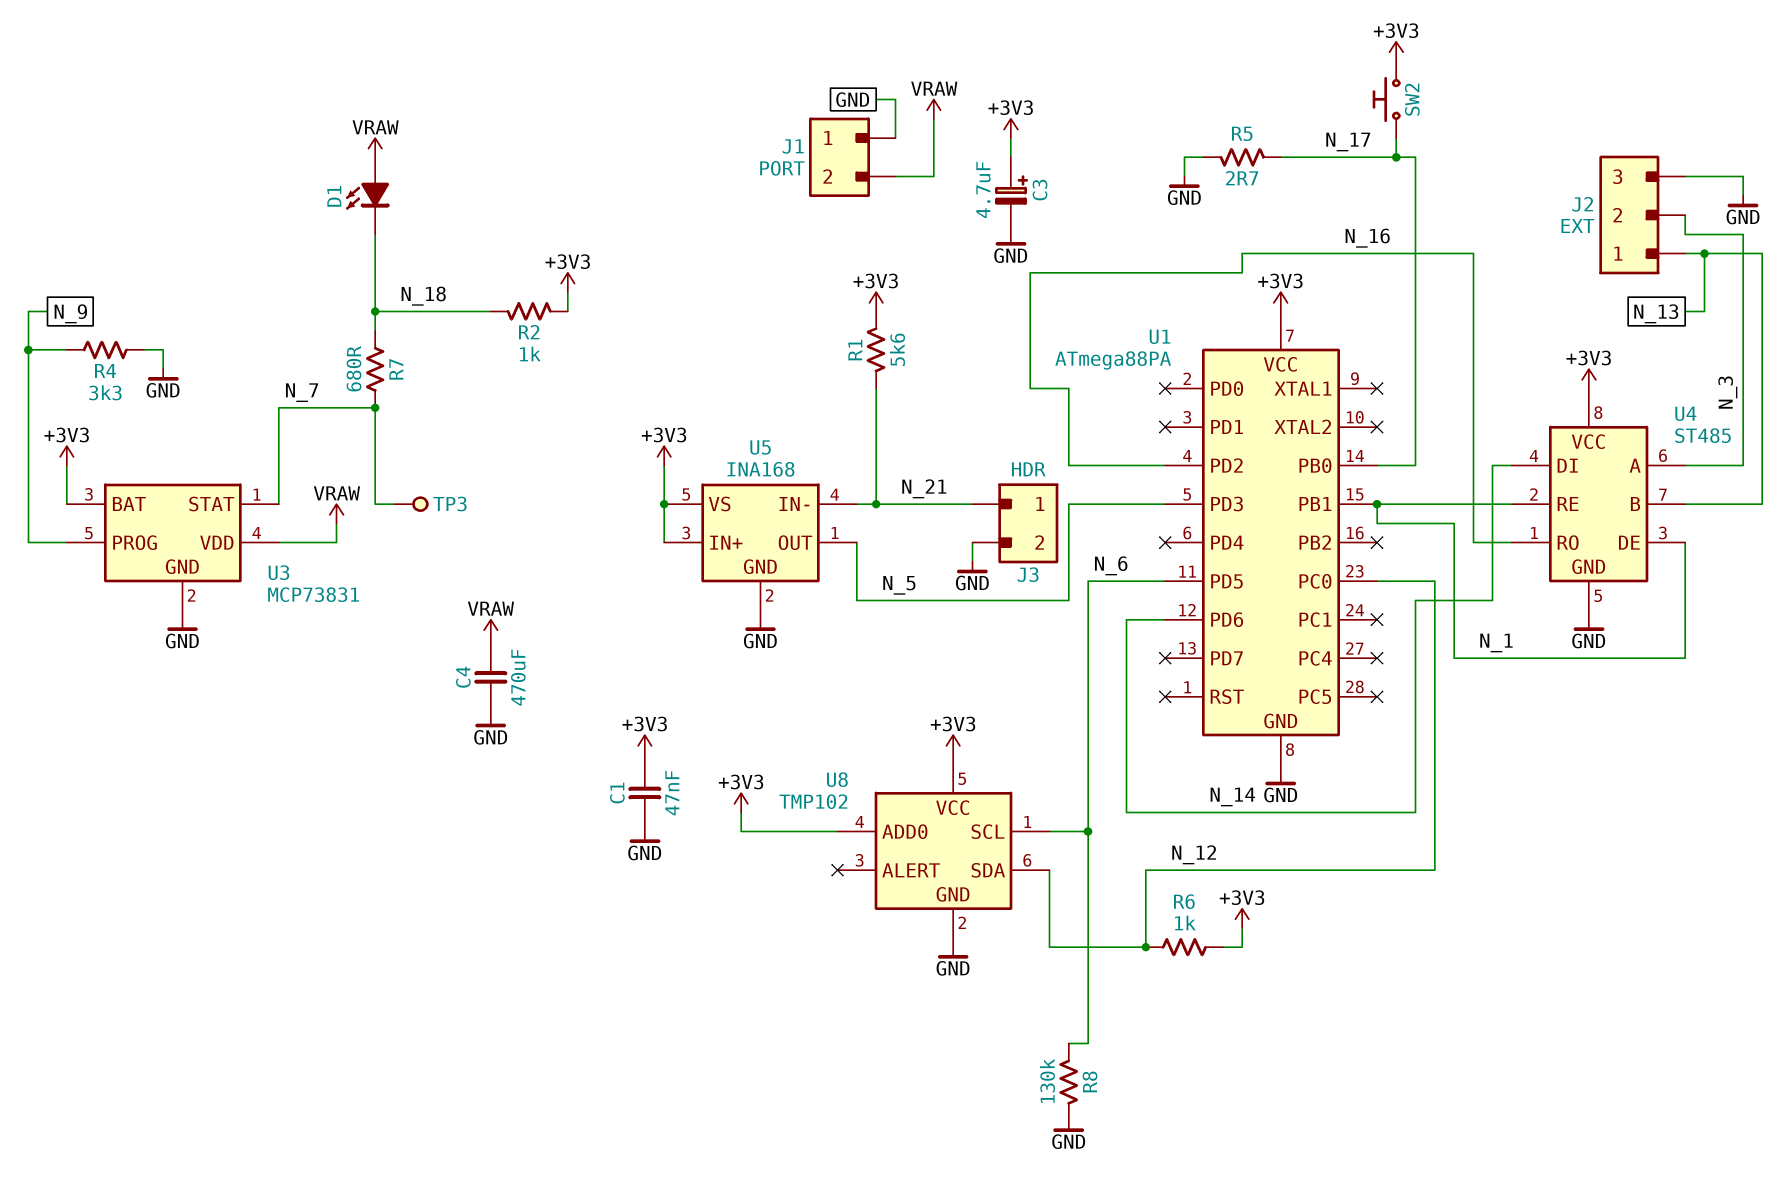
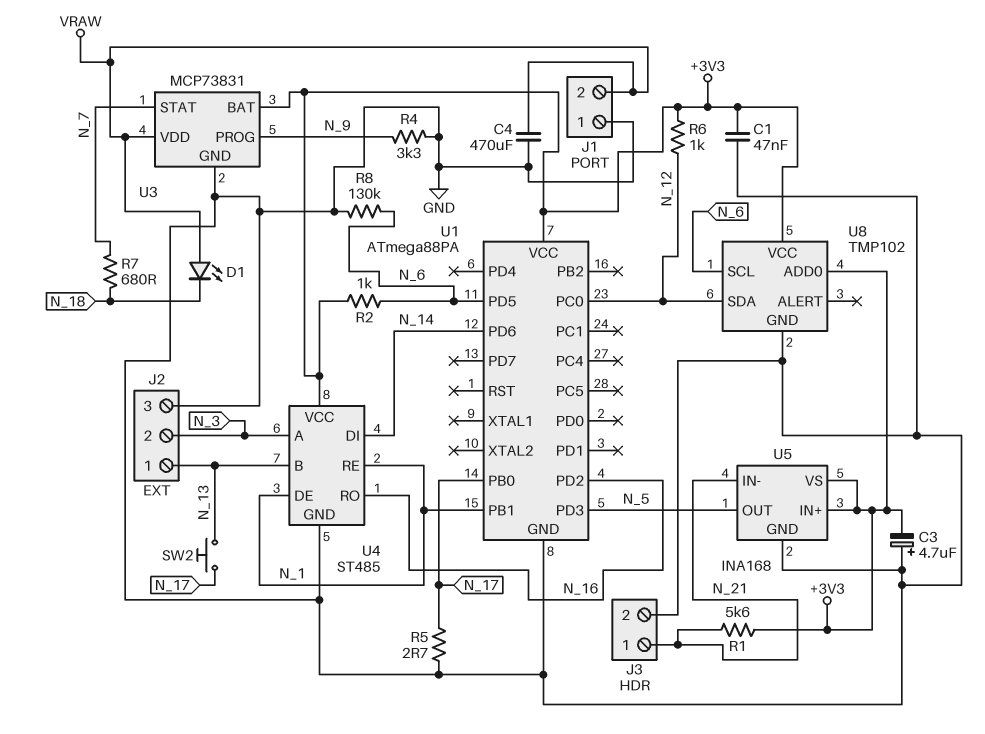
C3: 4.7uF (plus +3V3, minus GND) -> 4.7uF (plus GND, minus +3V3)
R2: 1k (+3V3, N_18) -> 1k (+3V3, N_6)
SW2: button (+3V3, N_17) -> button (N_13, N_17)
TP3: test point (N_7) -> none

